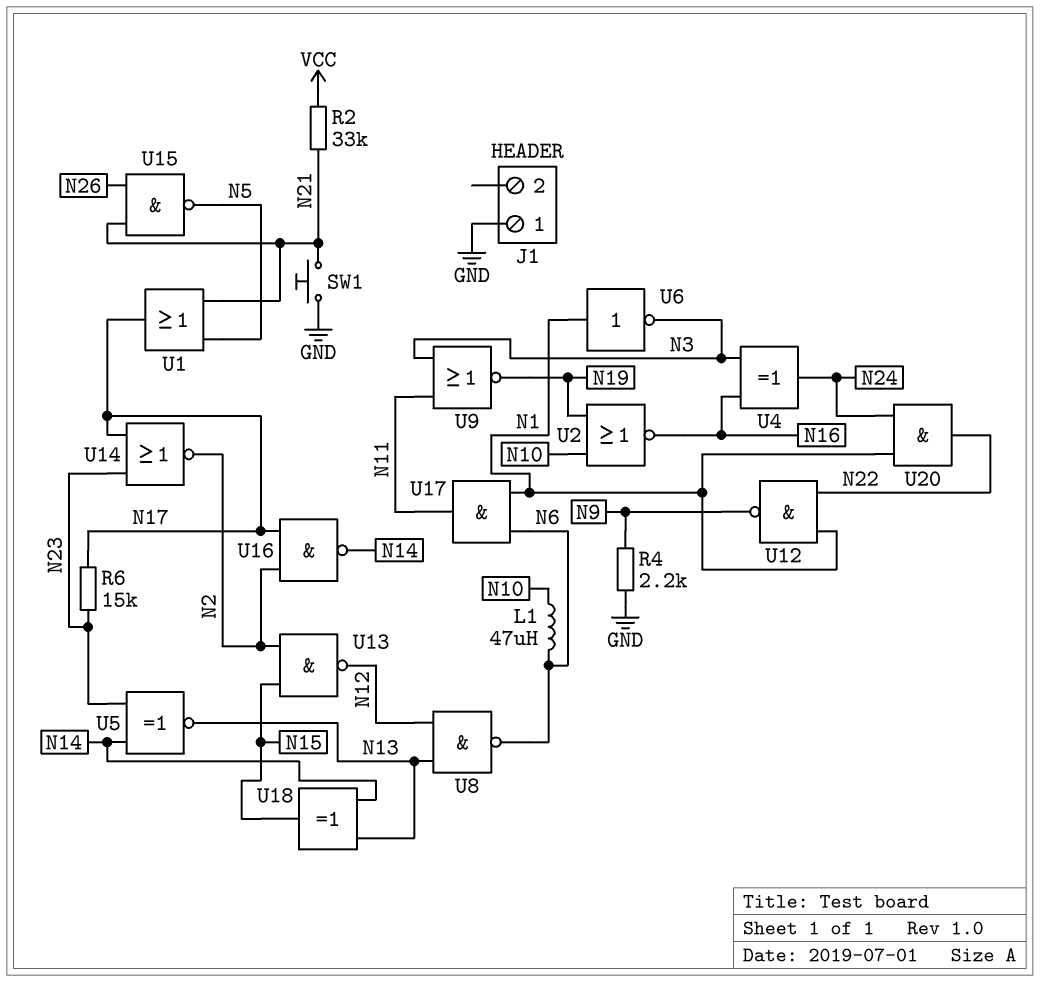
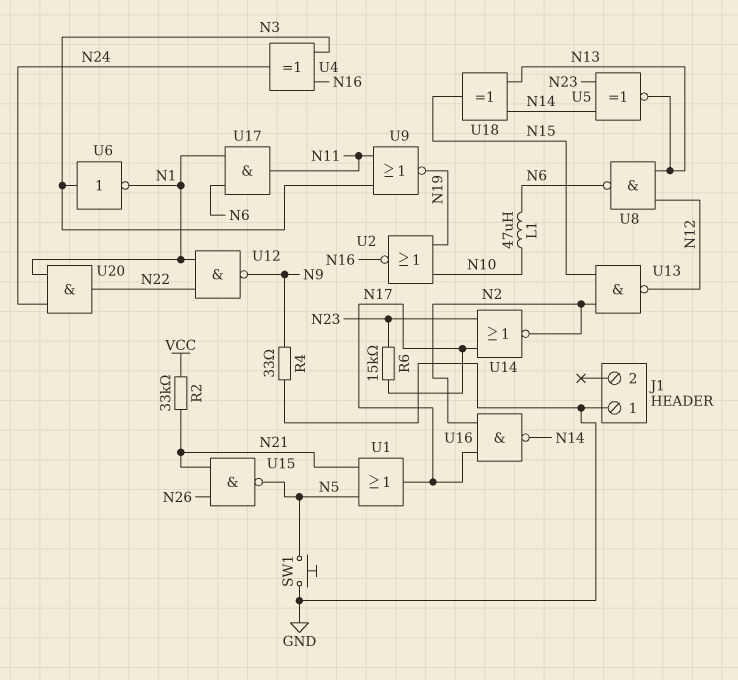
R4: 2.2k (GND, N9) -> 33 (GND, N9)
SW1: button (GND, N21) -> button (GND, N5)
U6: NOT (in N1, out N3) -> NOT (in N3, out N1)

